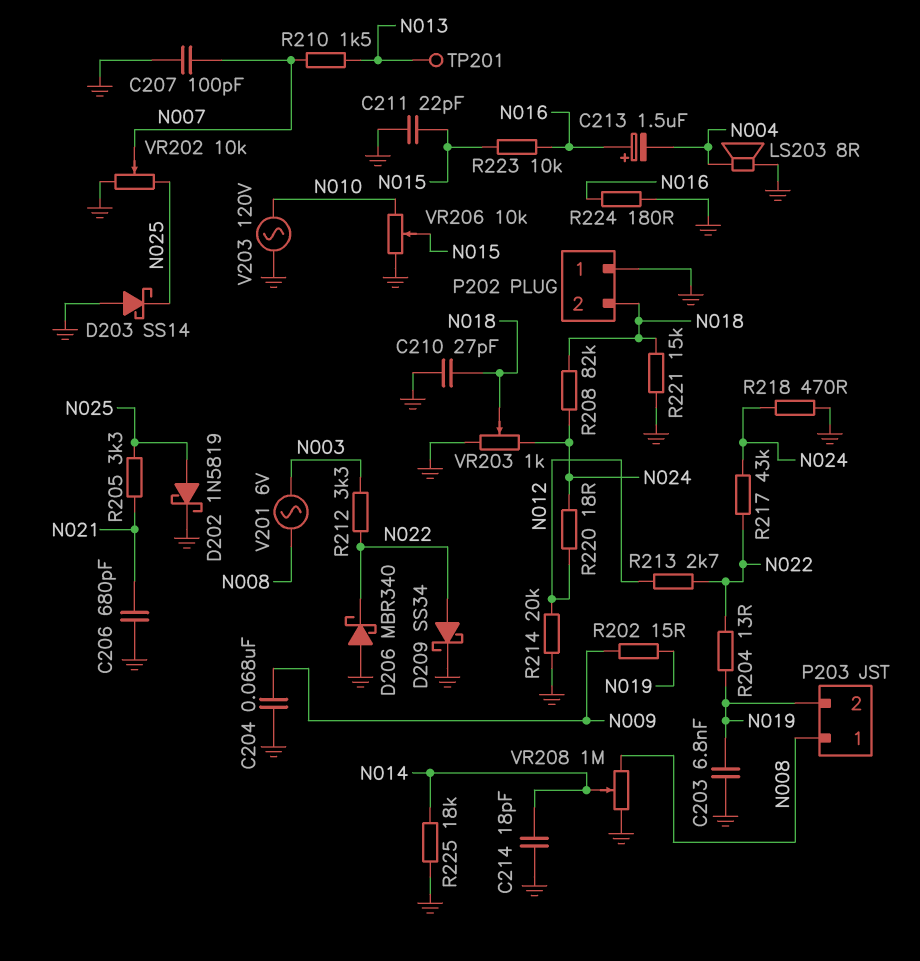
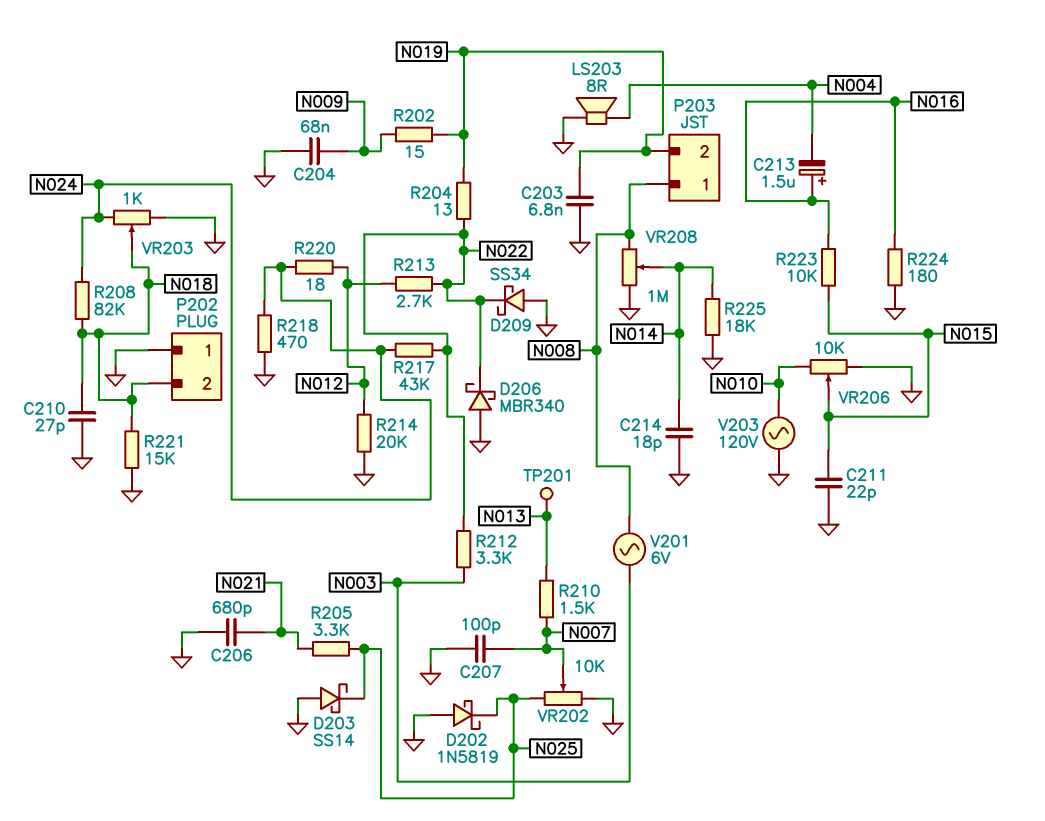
D202: schottky 1N5819 (A N025, K GND) -> schottky 1N5819 (A GND, K N025)
D209: schottky SS34 (A N022, K GND) -> schottky SS34 (A GND, K N022)

